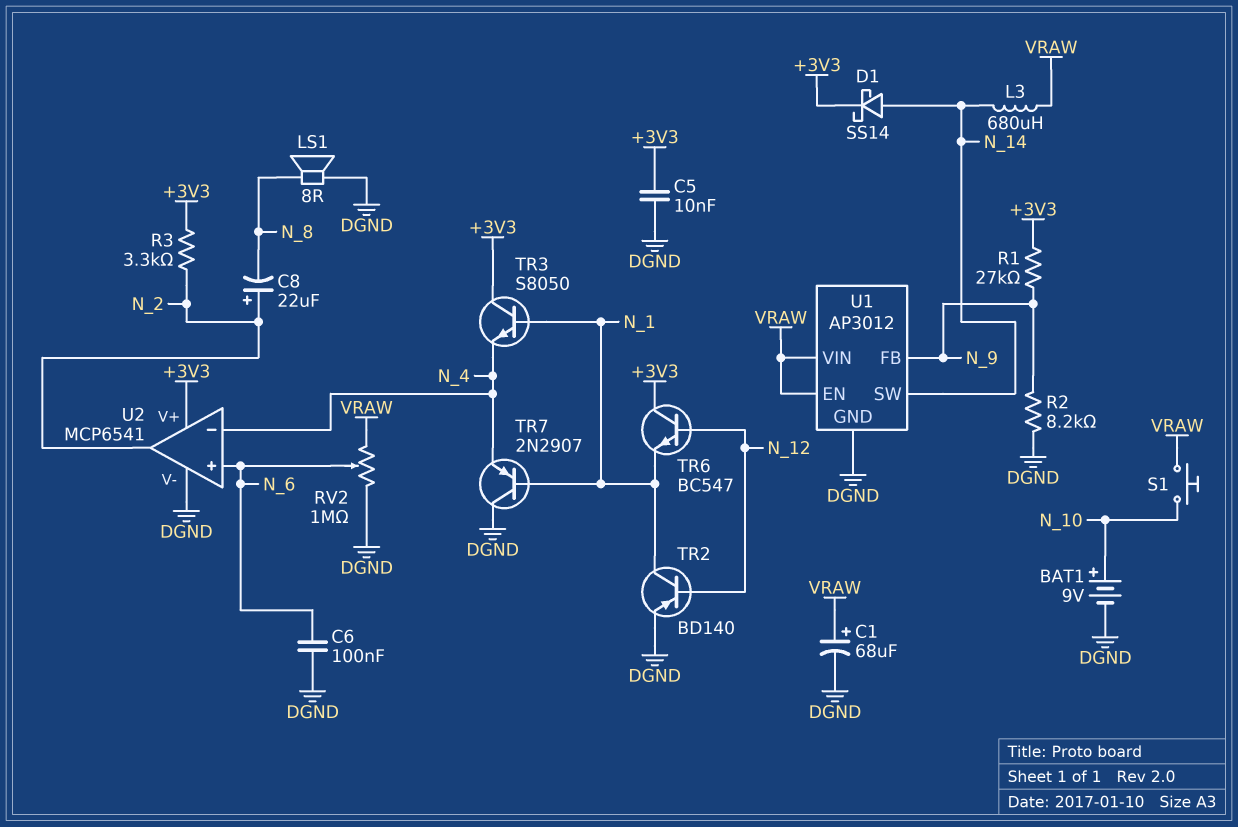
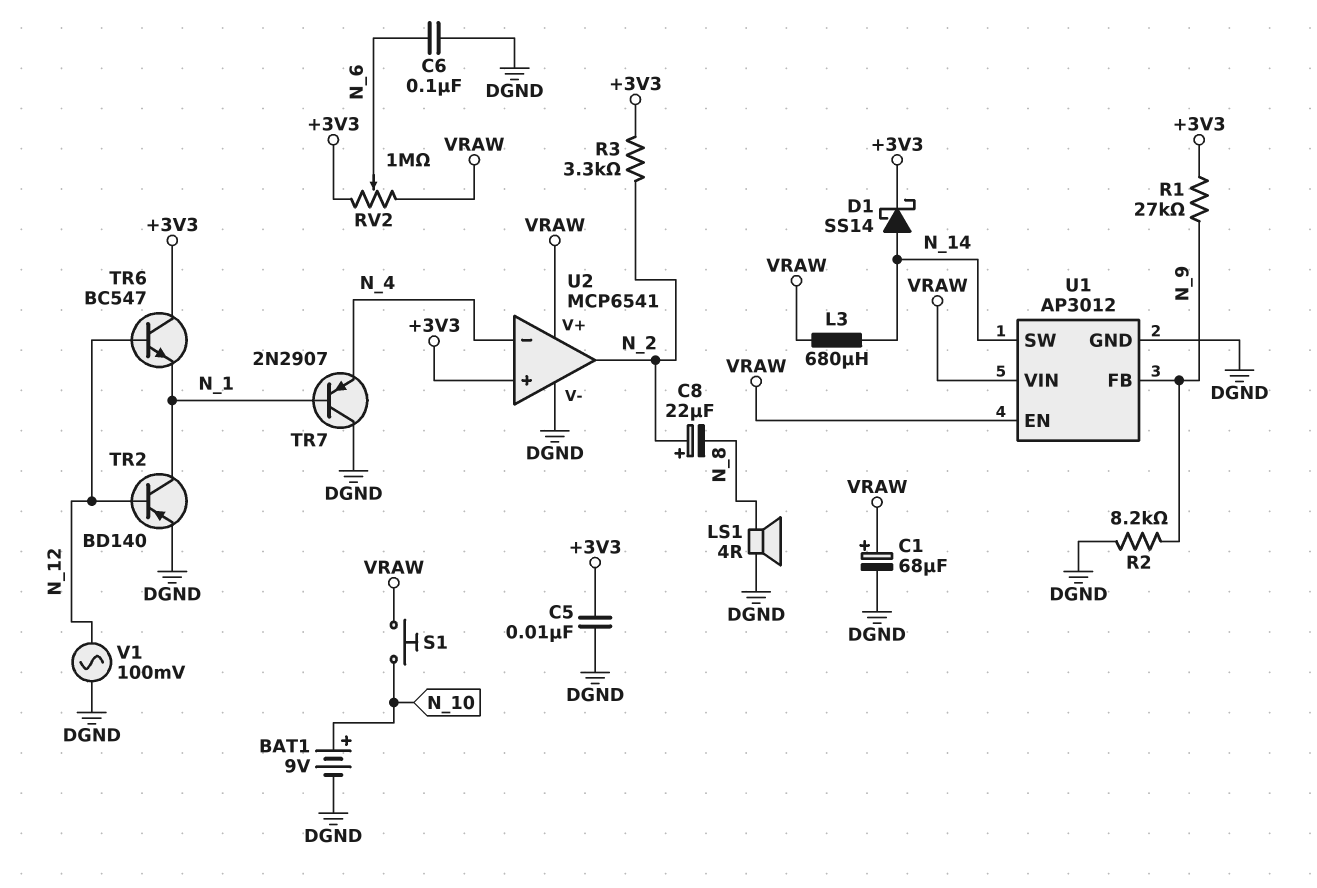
LS1: speaker 8R (DGND, N_8) -> speaker 4R (DGND, N_8)
RV2: 1M (DGND, VRAW, wiper N_6) -> 1M (+3V3, VRAW, wiper N_6)
TR3: NPN S8050 (B N_1, C +3V3, E N_4) -> none
U2 pin V+: +3V3 -> VRAW
U2 pin in+: N_6 -> +3V3
V1: none -> AC 100mV (DGND, N_12)

